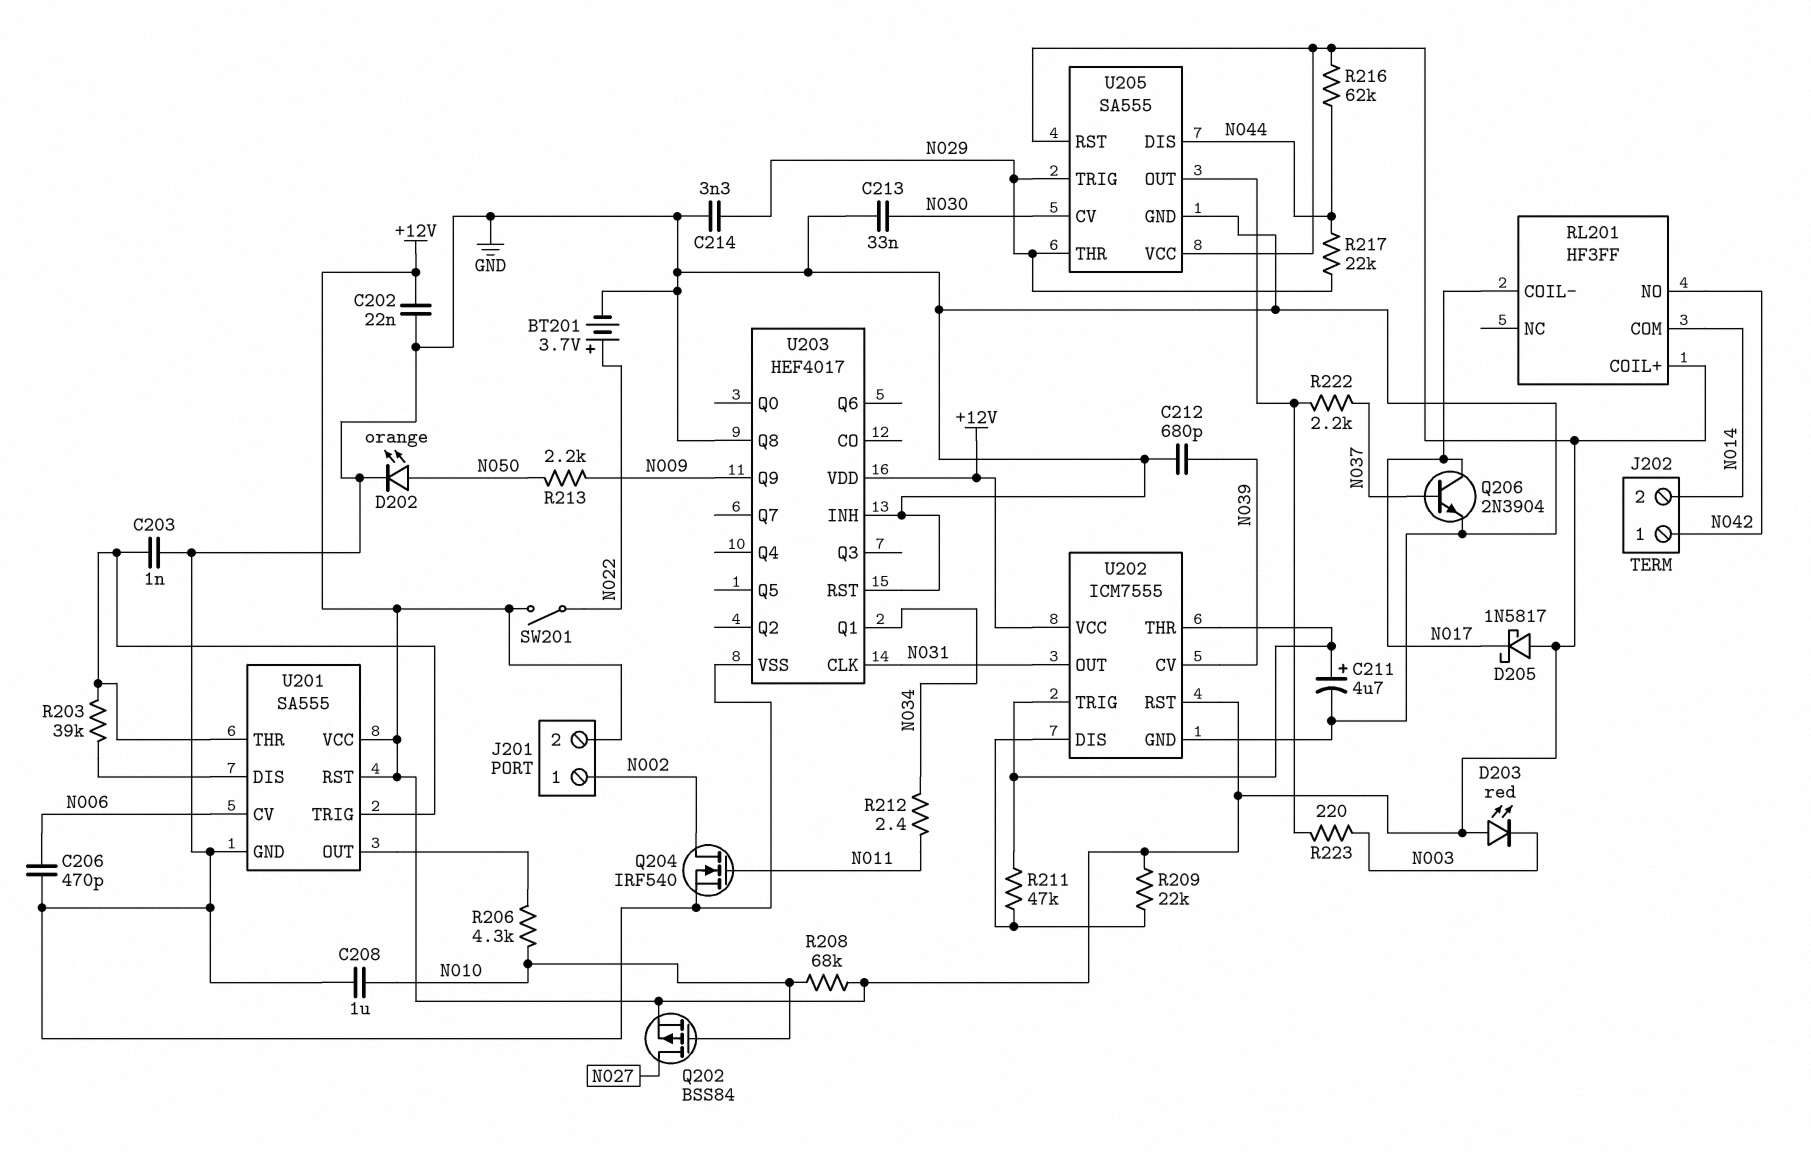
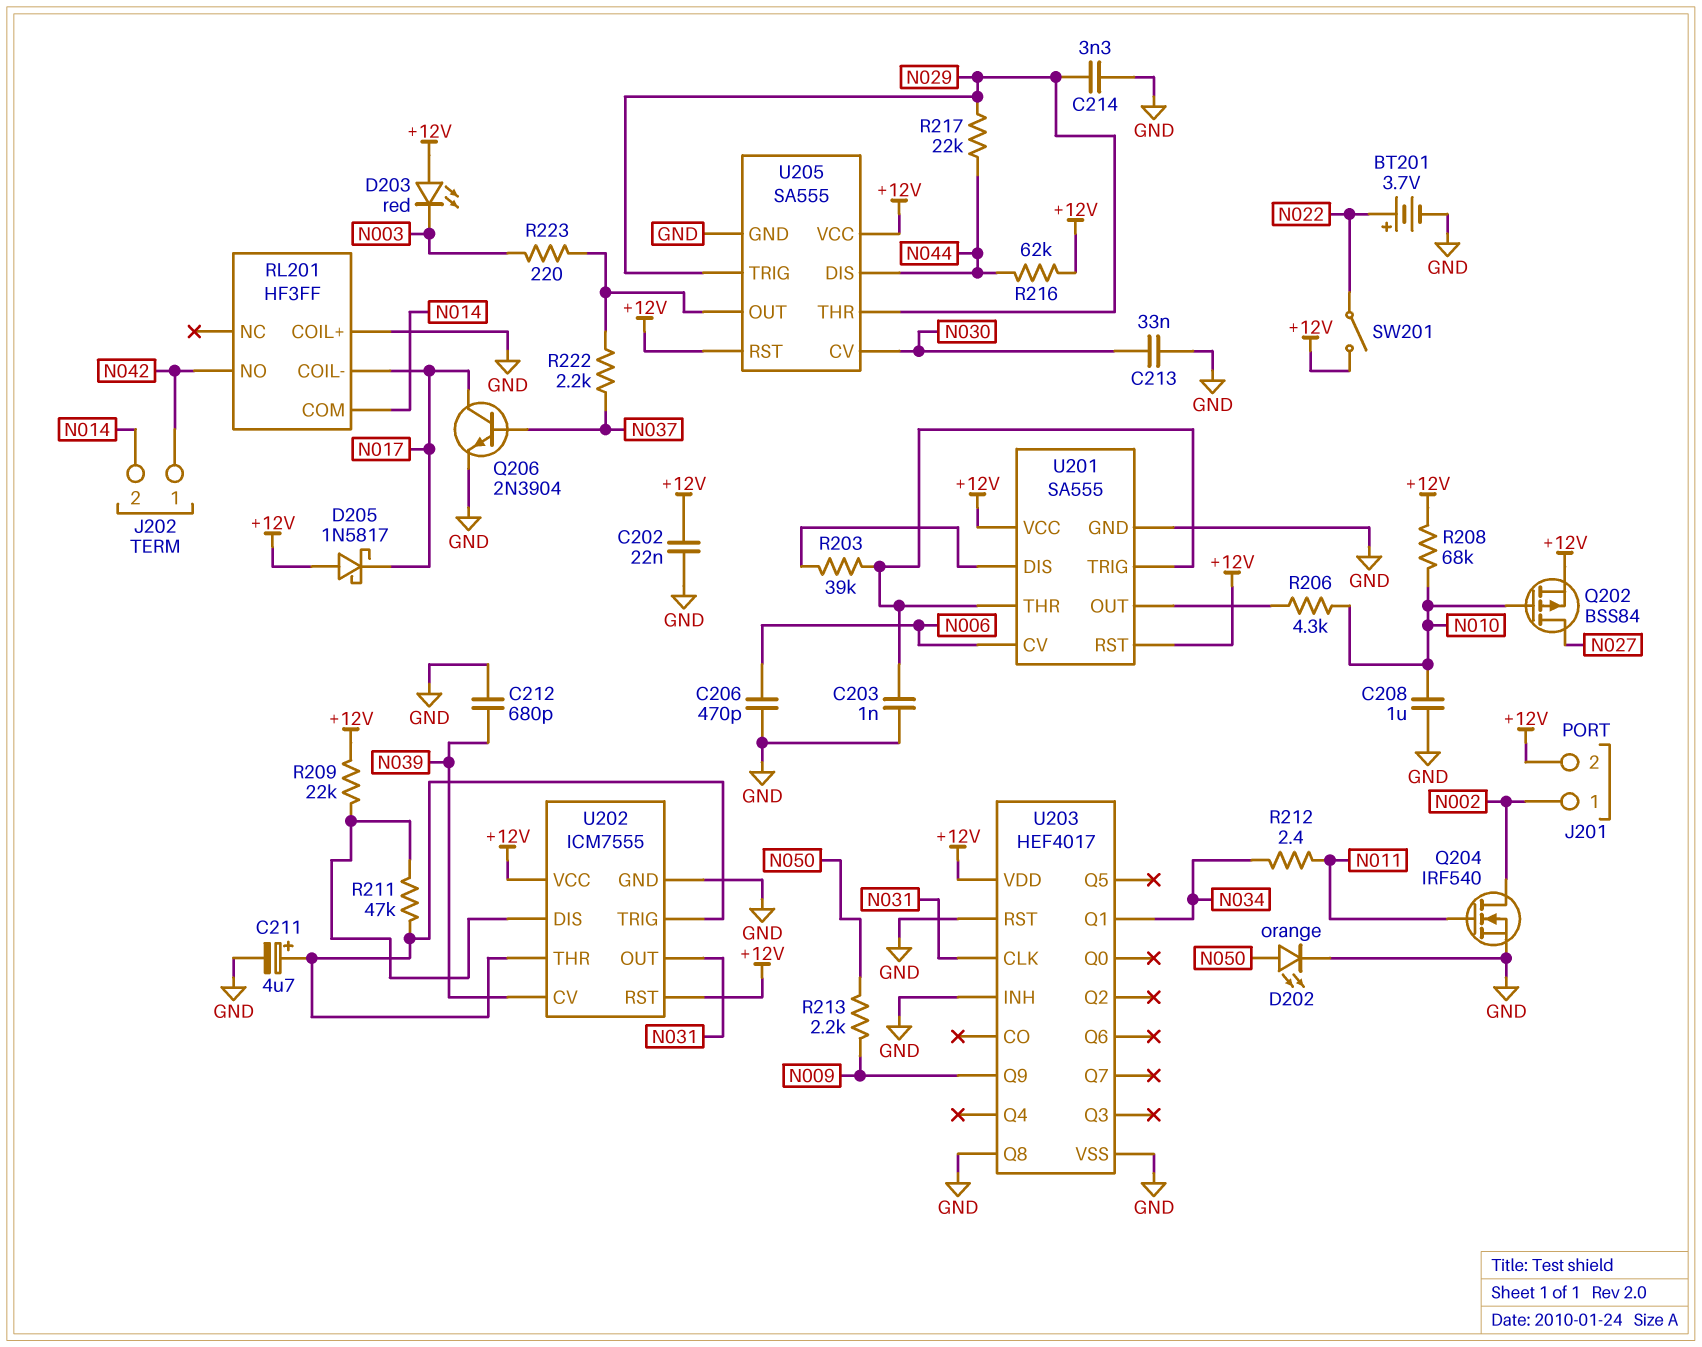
RL201 pin COIL+: +12V -> GND

